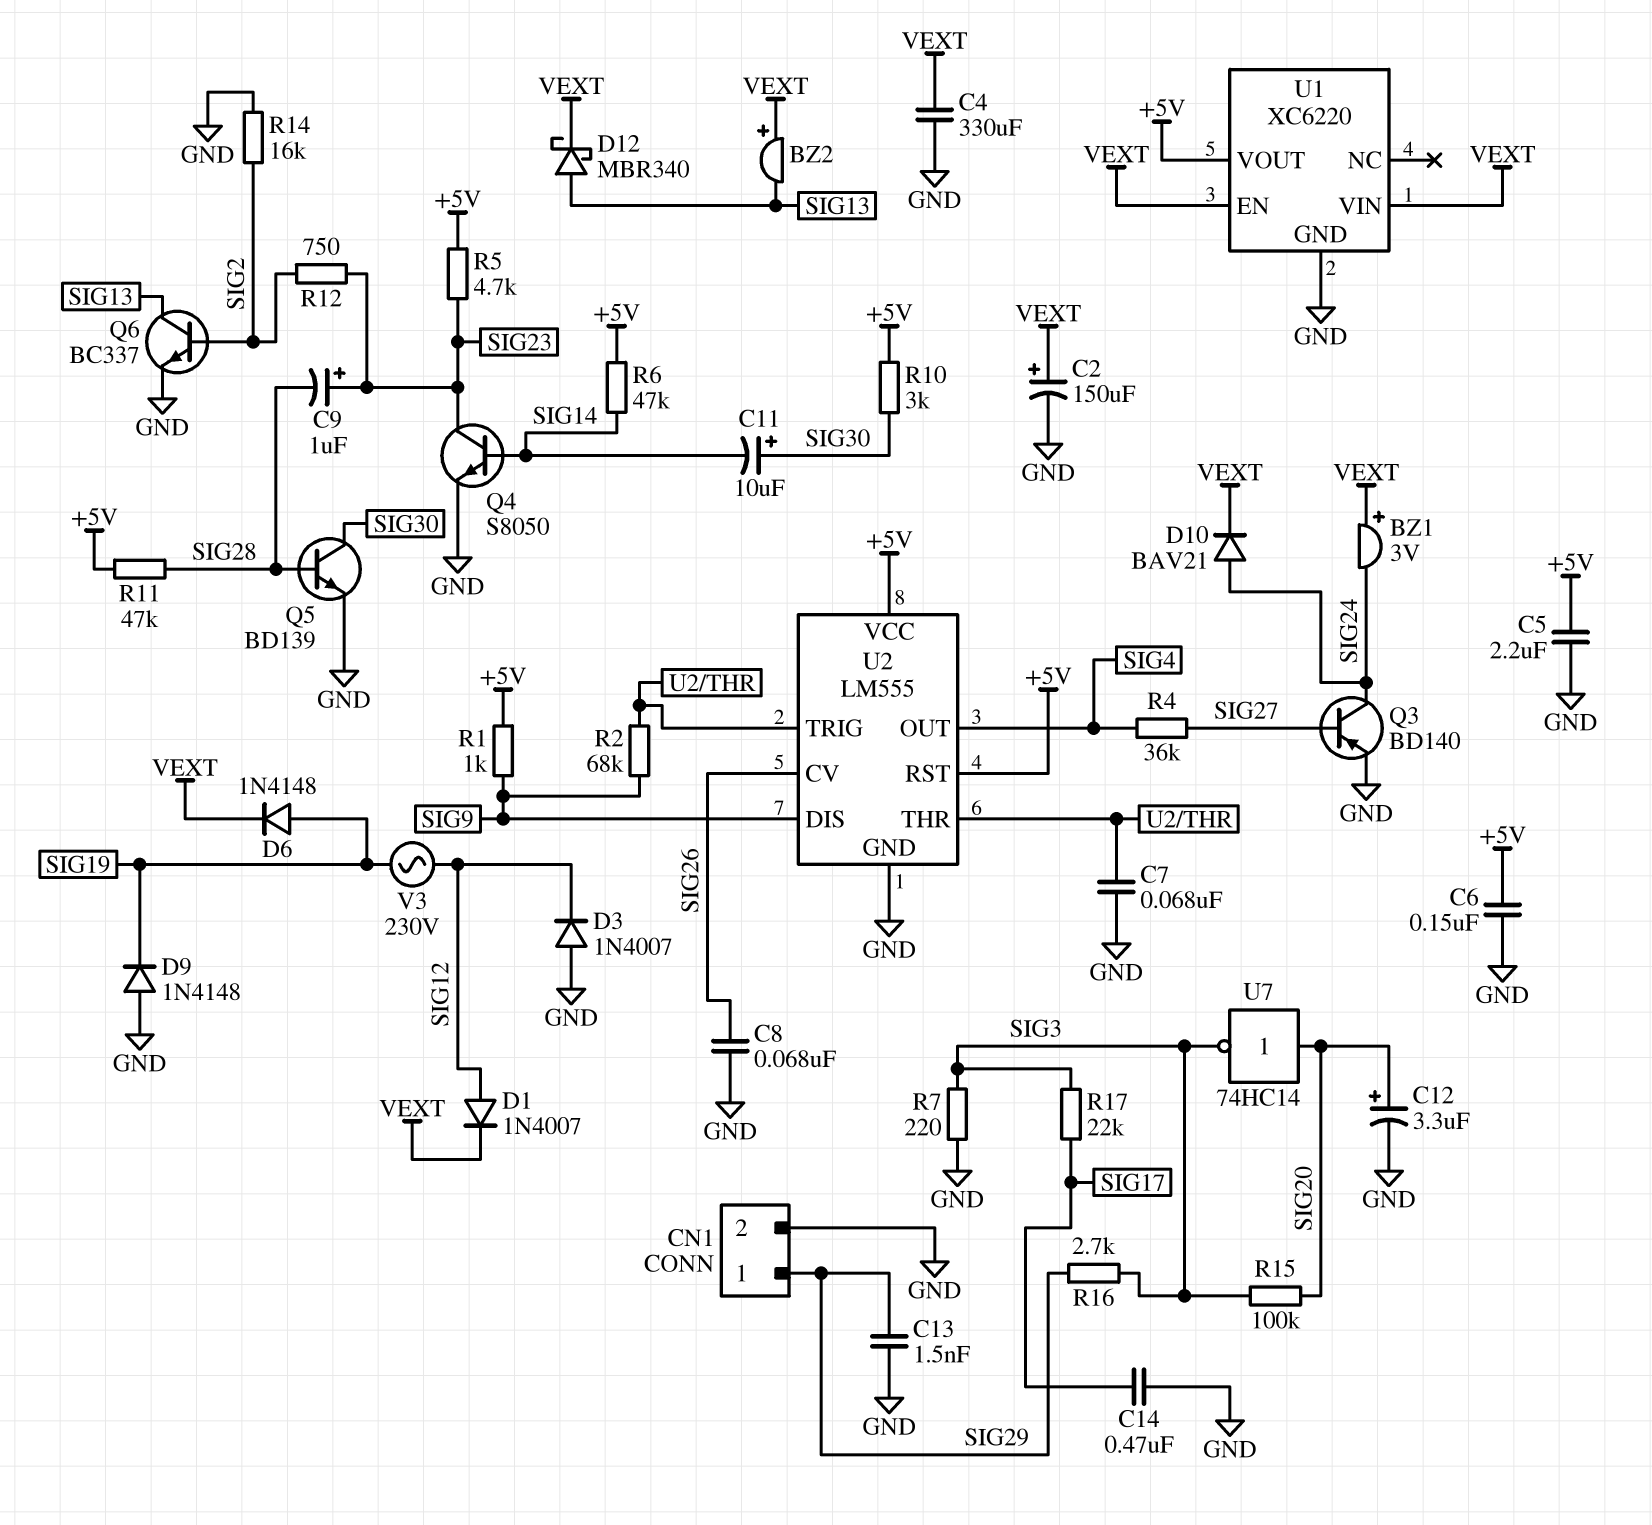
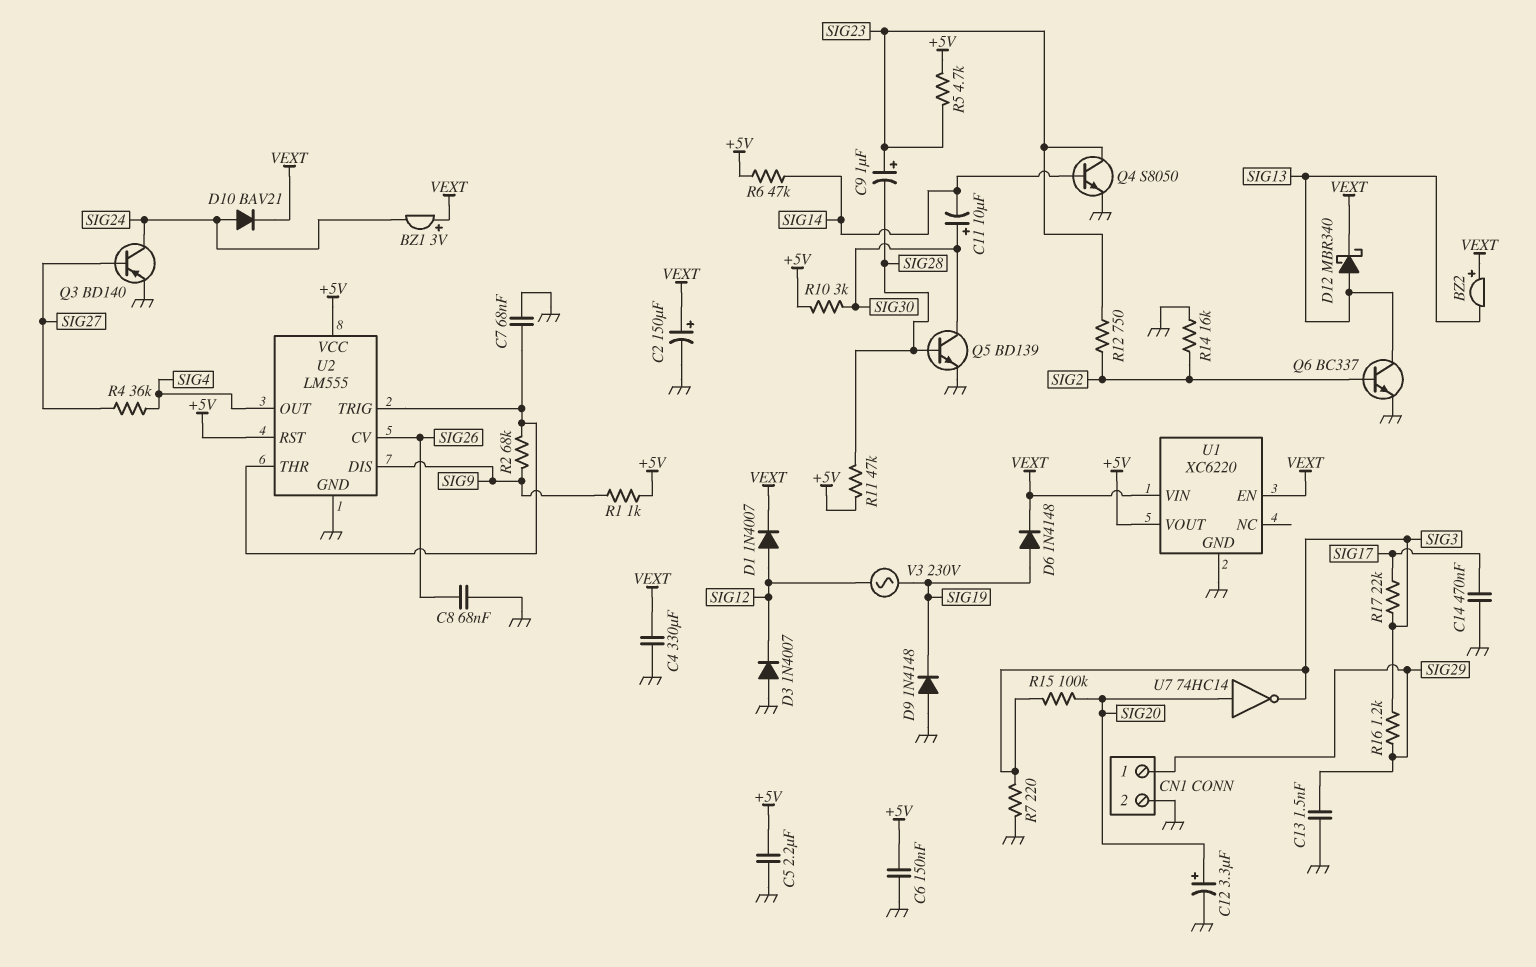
R16: 2.7k (SIG3, SIG29) -> 1.2k (SIG3, SIG29)

